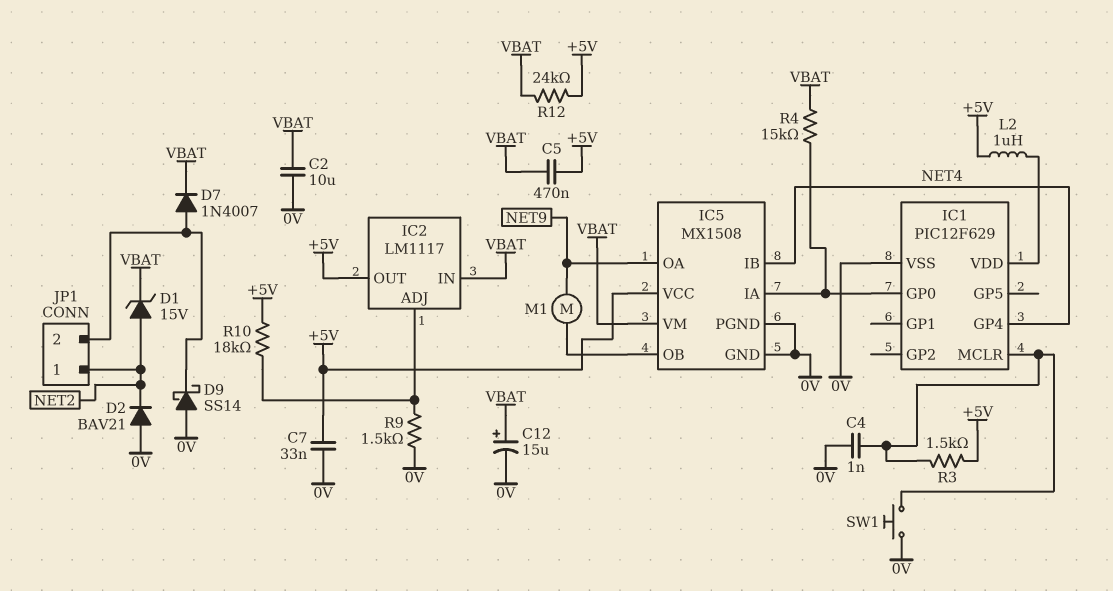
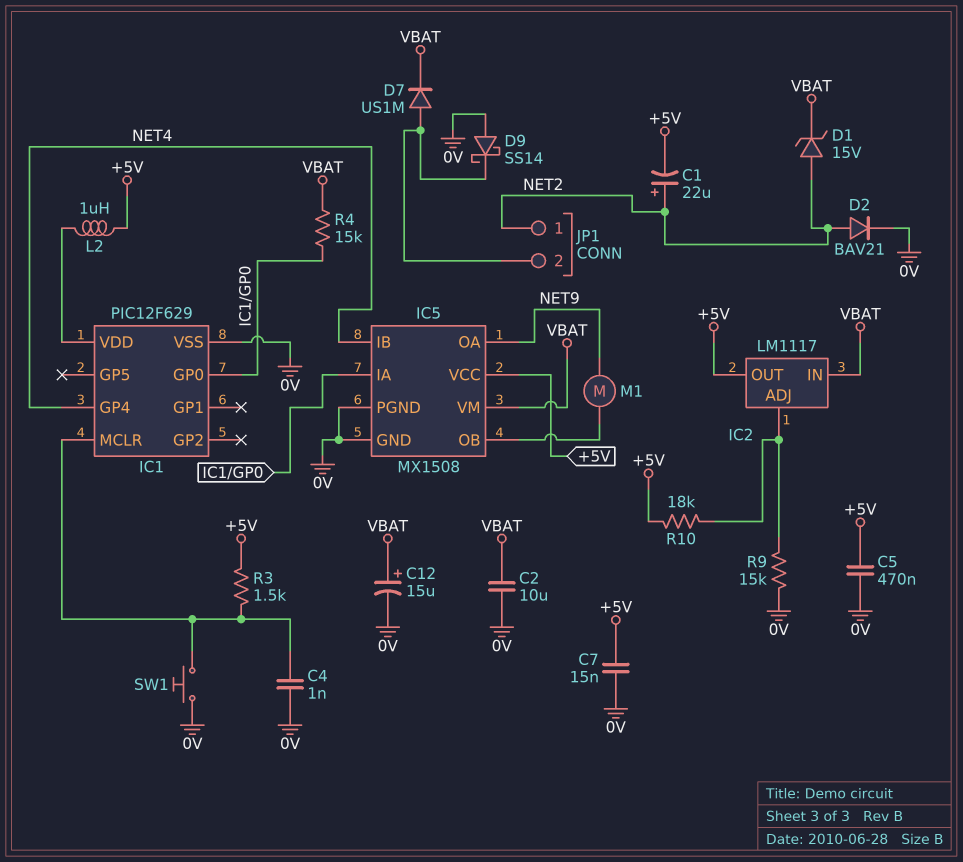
C1: none -> 22uF (plus NET2, minus +5V)
C5: 470nF (+5V, VBAT) -> 470nF (+5V, 0V)
C7: 33nF (+5V, 0V) -> 15nF (+5V, 0V)
D2: diode BAV21 (A 0V, K NET2) -> diode BAV21 (A NET2, K 0V)
D7: diode 1N4007 (A JP1/2, K VBAT) -> diode US1M (A JP1/2, K VBAT)
R9: 1.5k (0V, IC2/ADJ) -> 15k (0V, IC2/ADJ)
R12: 24k (+5V, VBAT) -> none

